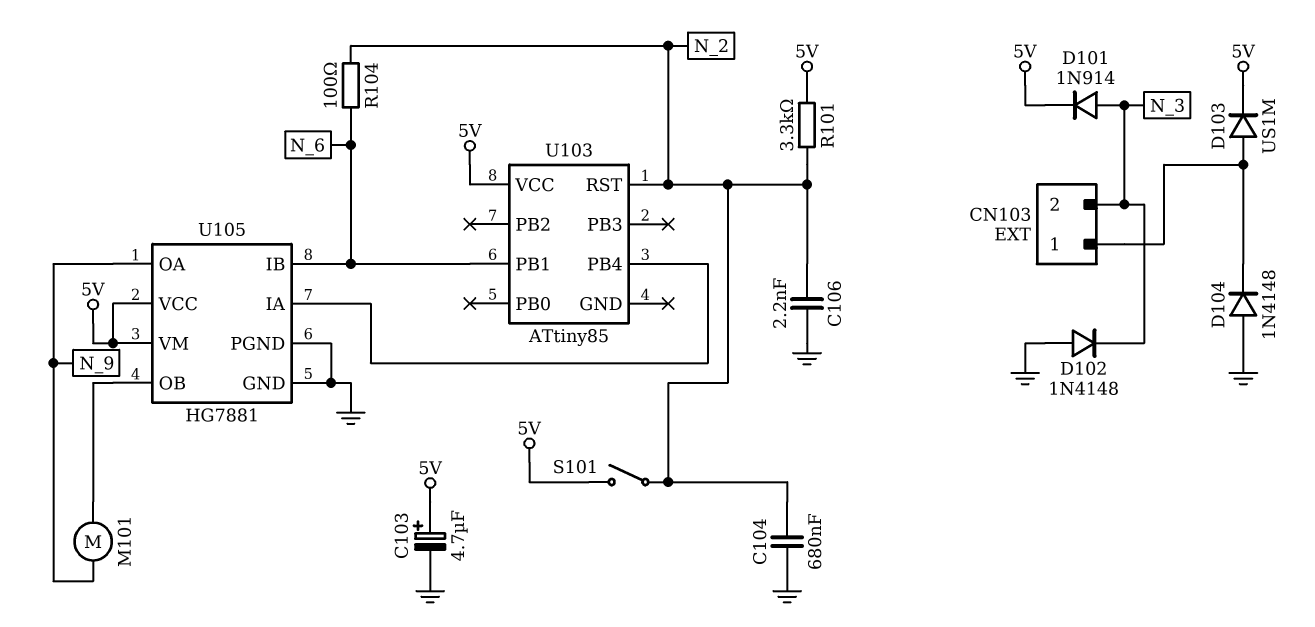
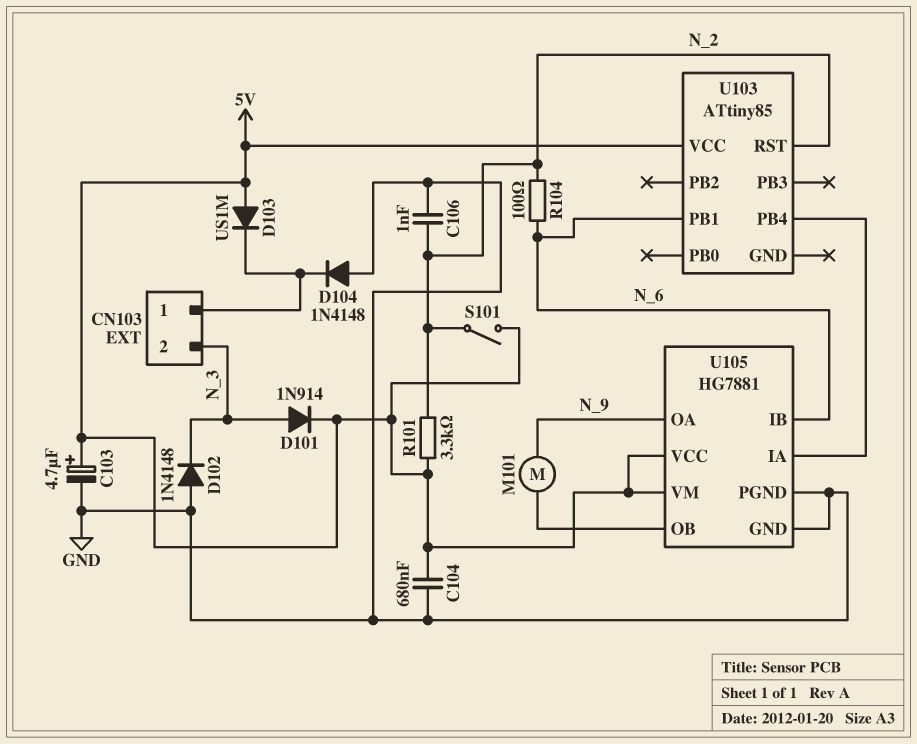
C104: 680nF (GND, N_2) -> 680nF (5V, GND)
C106: 2.2nF (GND, N_2) -> 1nF (GND, N_2)
D103: diode US1M (A CN103/1, K 5V) -> diode US1M (A 5V, K CN103/1)

